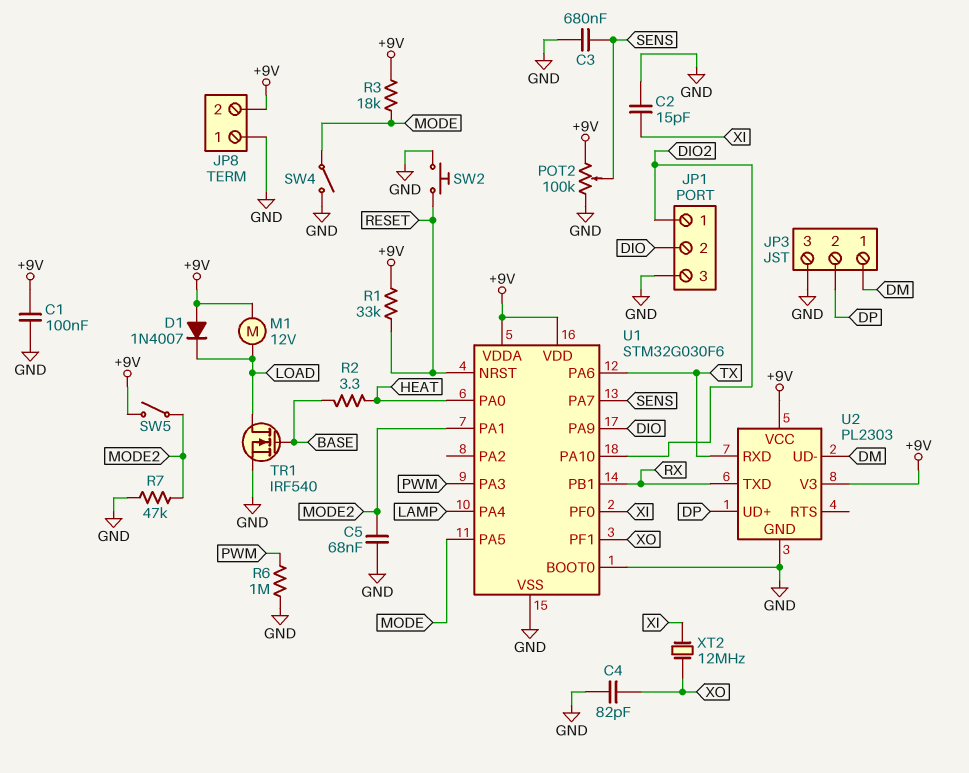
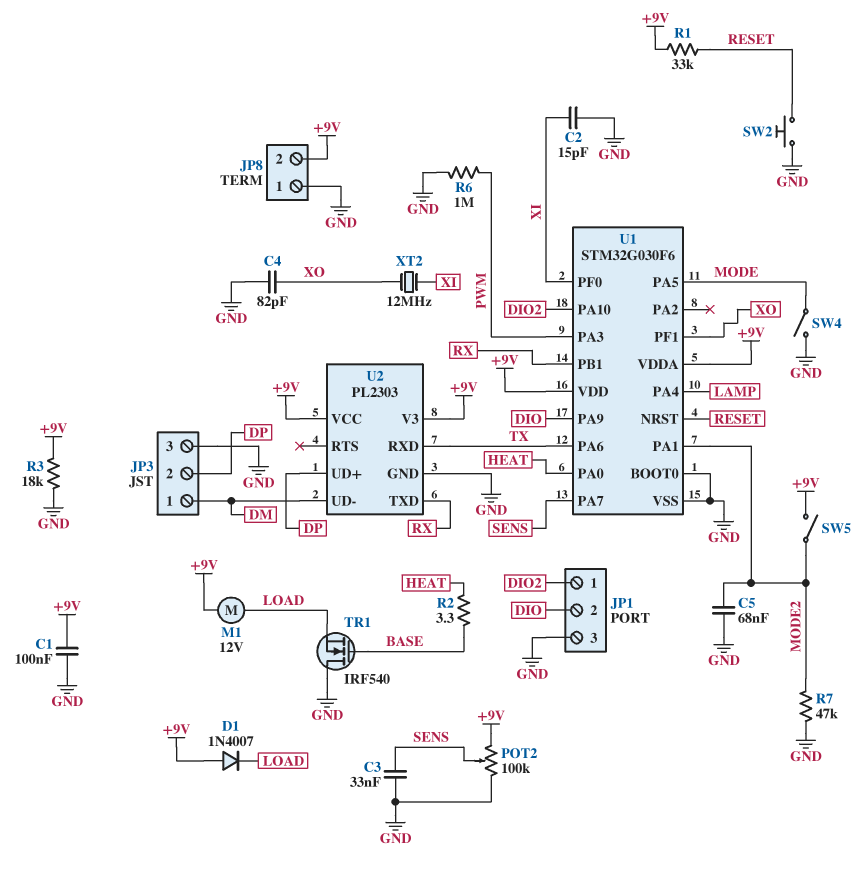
C3: 680nF (GND, SENS) -> 33nF (GND, SENS)
R3: 18k (+9V, MODE) -> 18k (+9V, GND)
TR1: NMOS IRF540 (G BASE, D LOAD, S GND) -> NMOS IRF540 (G BASE, D GND, S LOAD)

